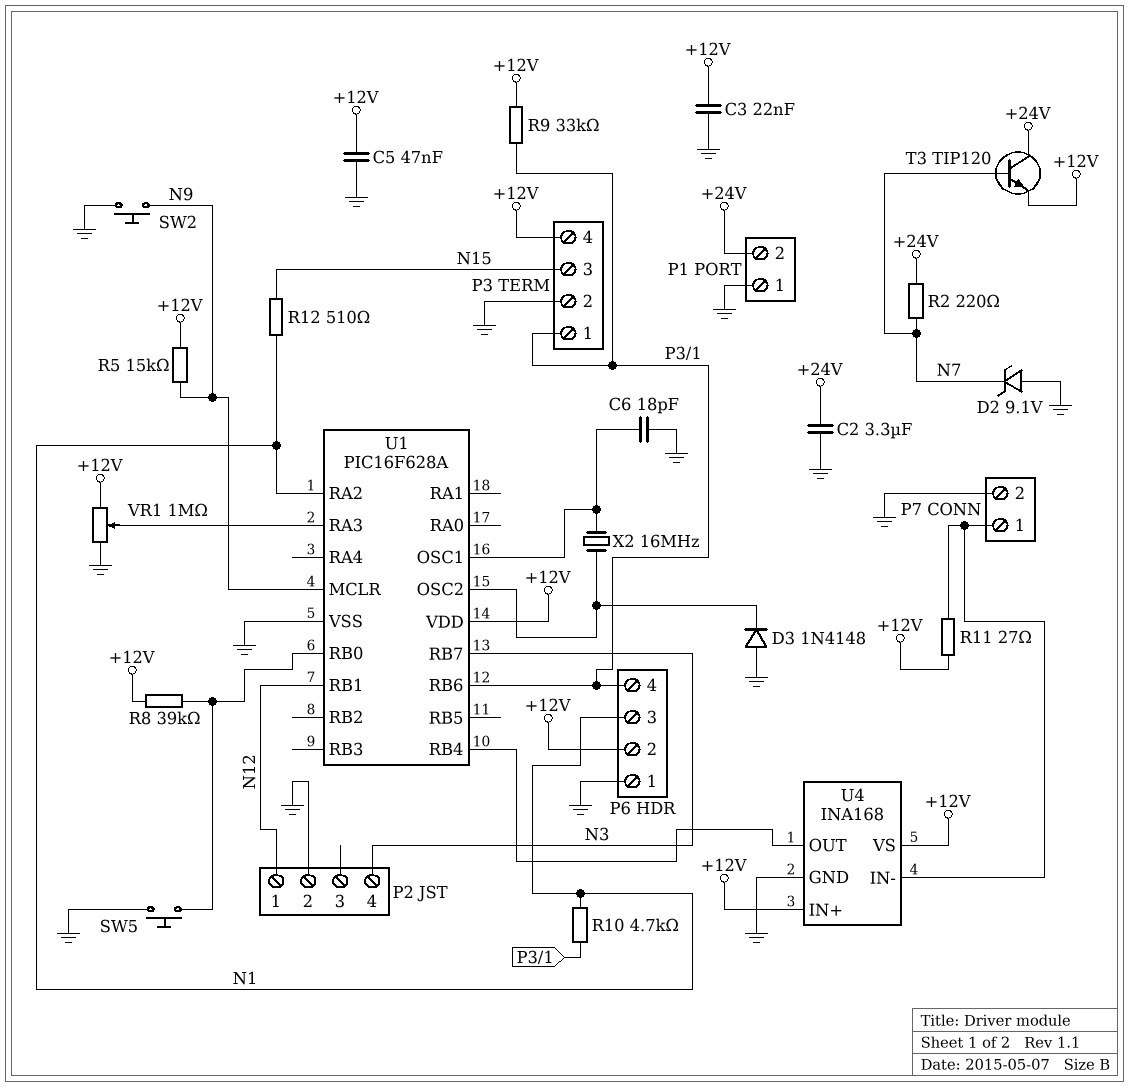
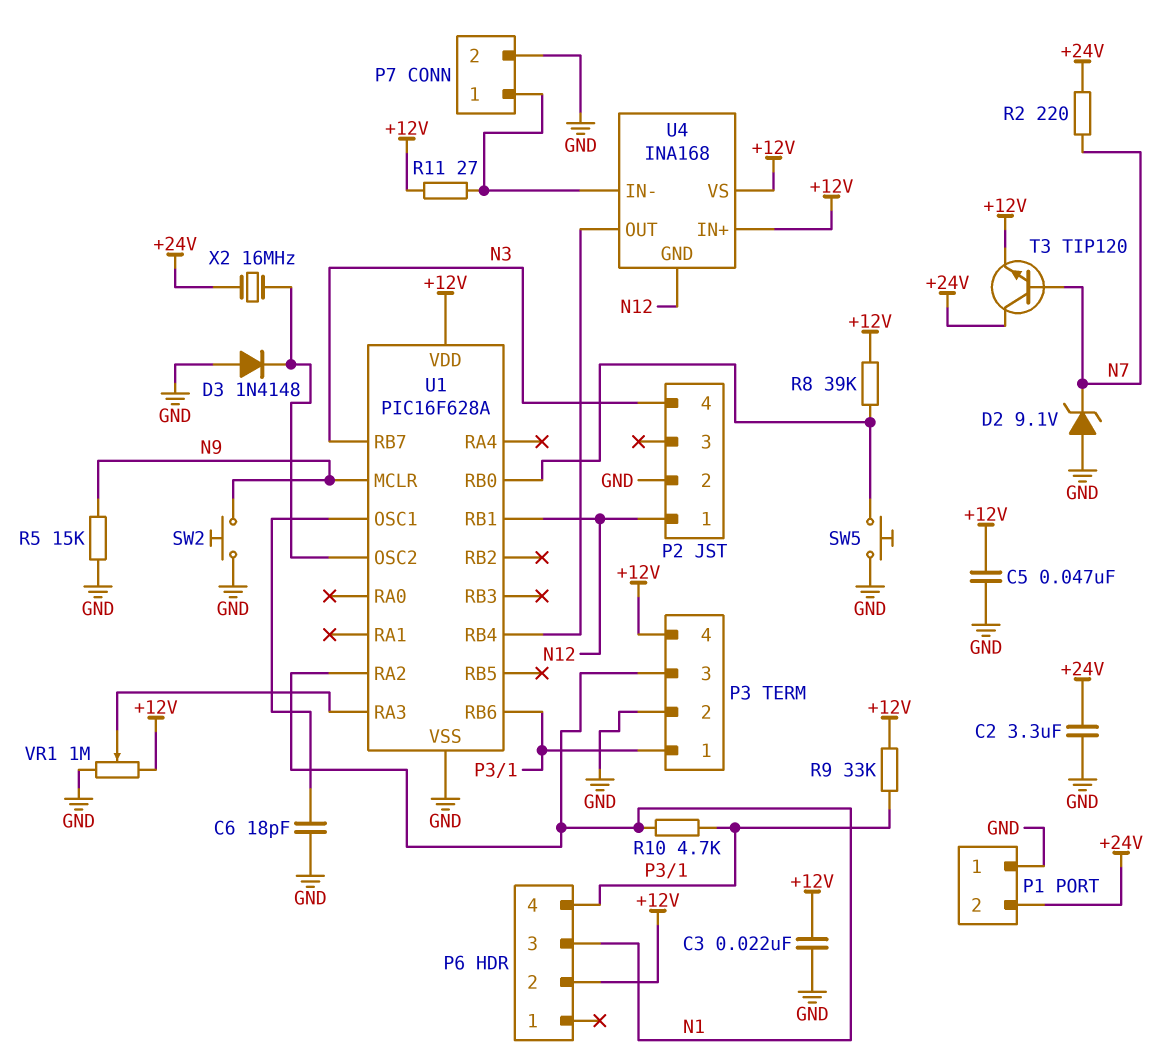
P3 pin 3: N15 -> N1
P6 pin 1: GND -> none
R5: 15k (+12V, N9) -> 15k (GND, N9)
R12: 510 (N1, N15) -> none
U4 pin GND: GND -> N12
X2: 16MHz (U1/OSC1, U1/OSC2) -> 16MHz (+24V, U1/OSC2)

